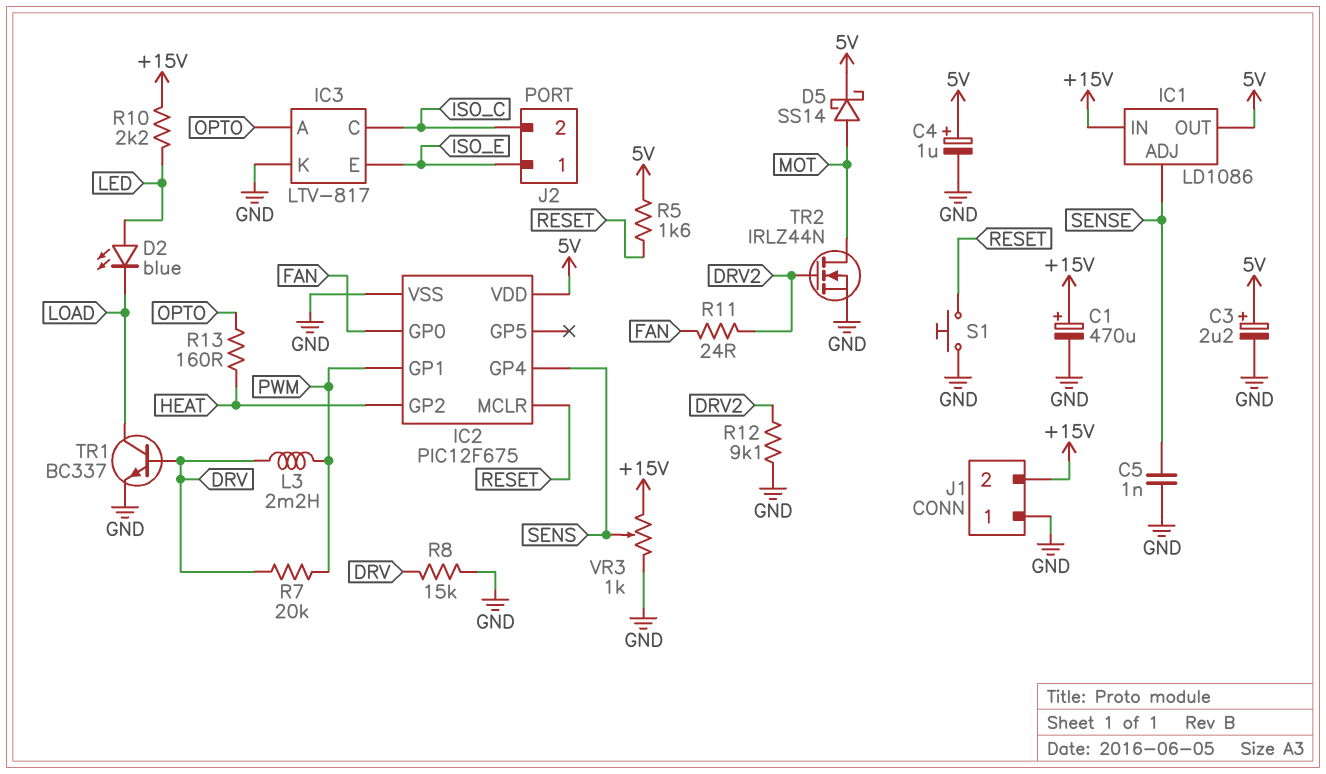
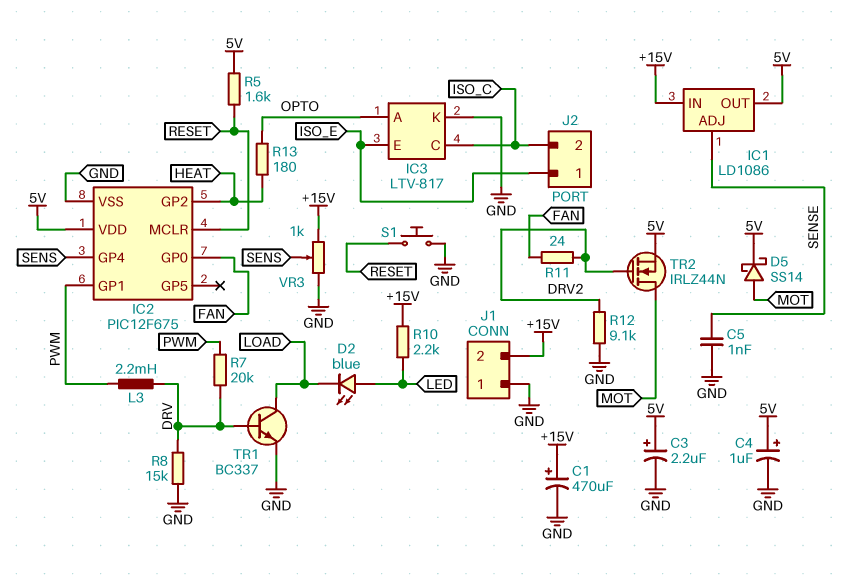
R13: 160 (HEAT, OPTO) -> 180 (HEAT, OPTO)
TR2: NMOS IRLZ44N (G DRV2, D MOT, S GND) -> NMOS IRLZ44N (G DRV2, D MOT, S 5V)

